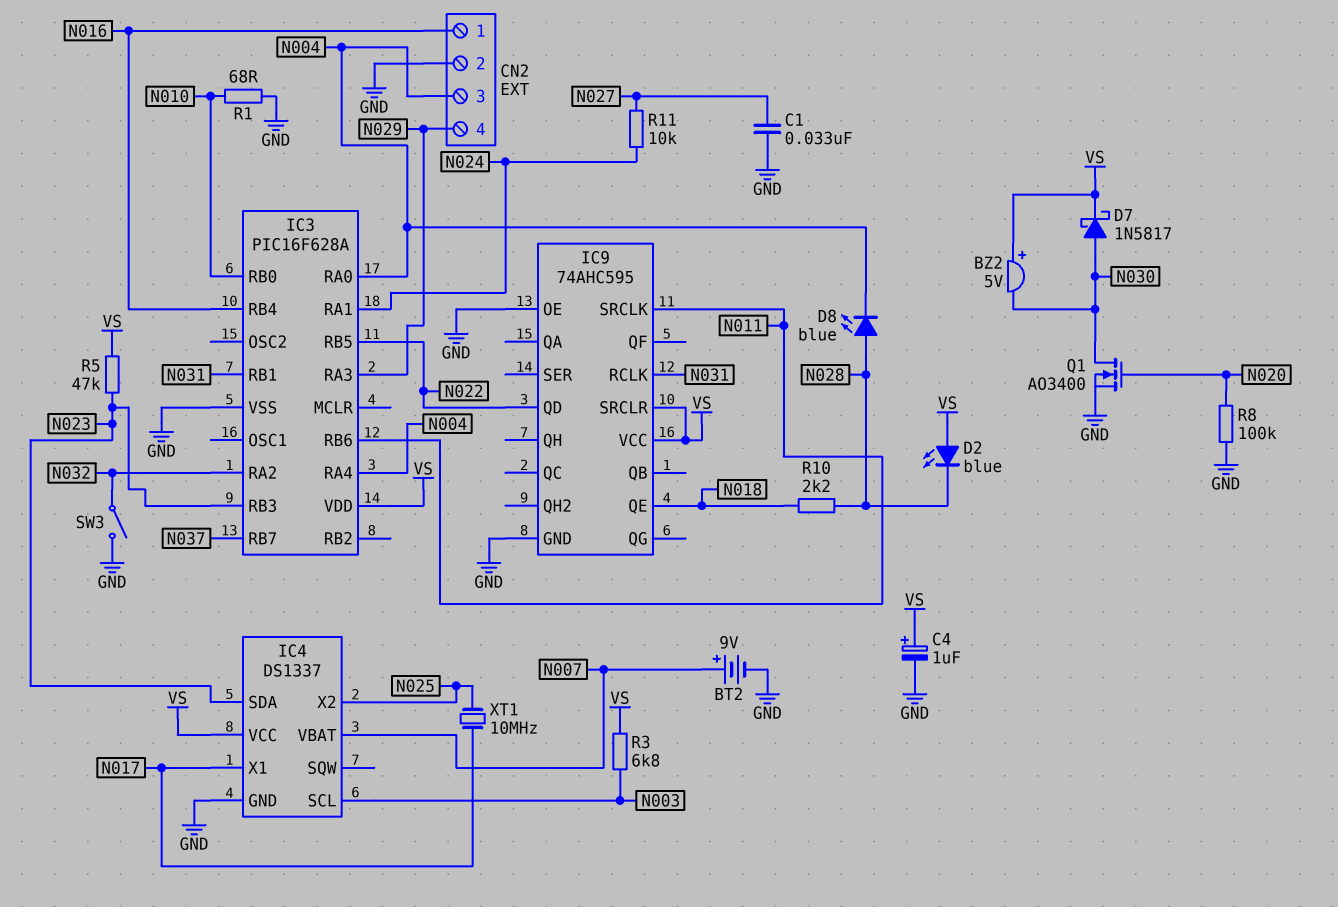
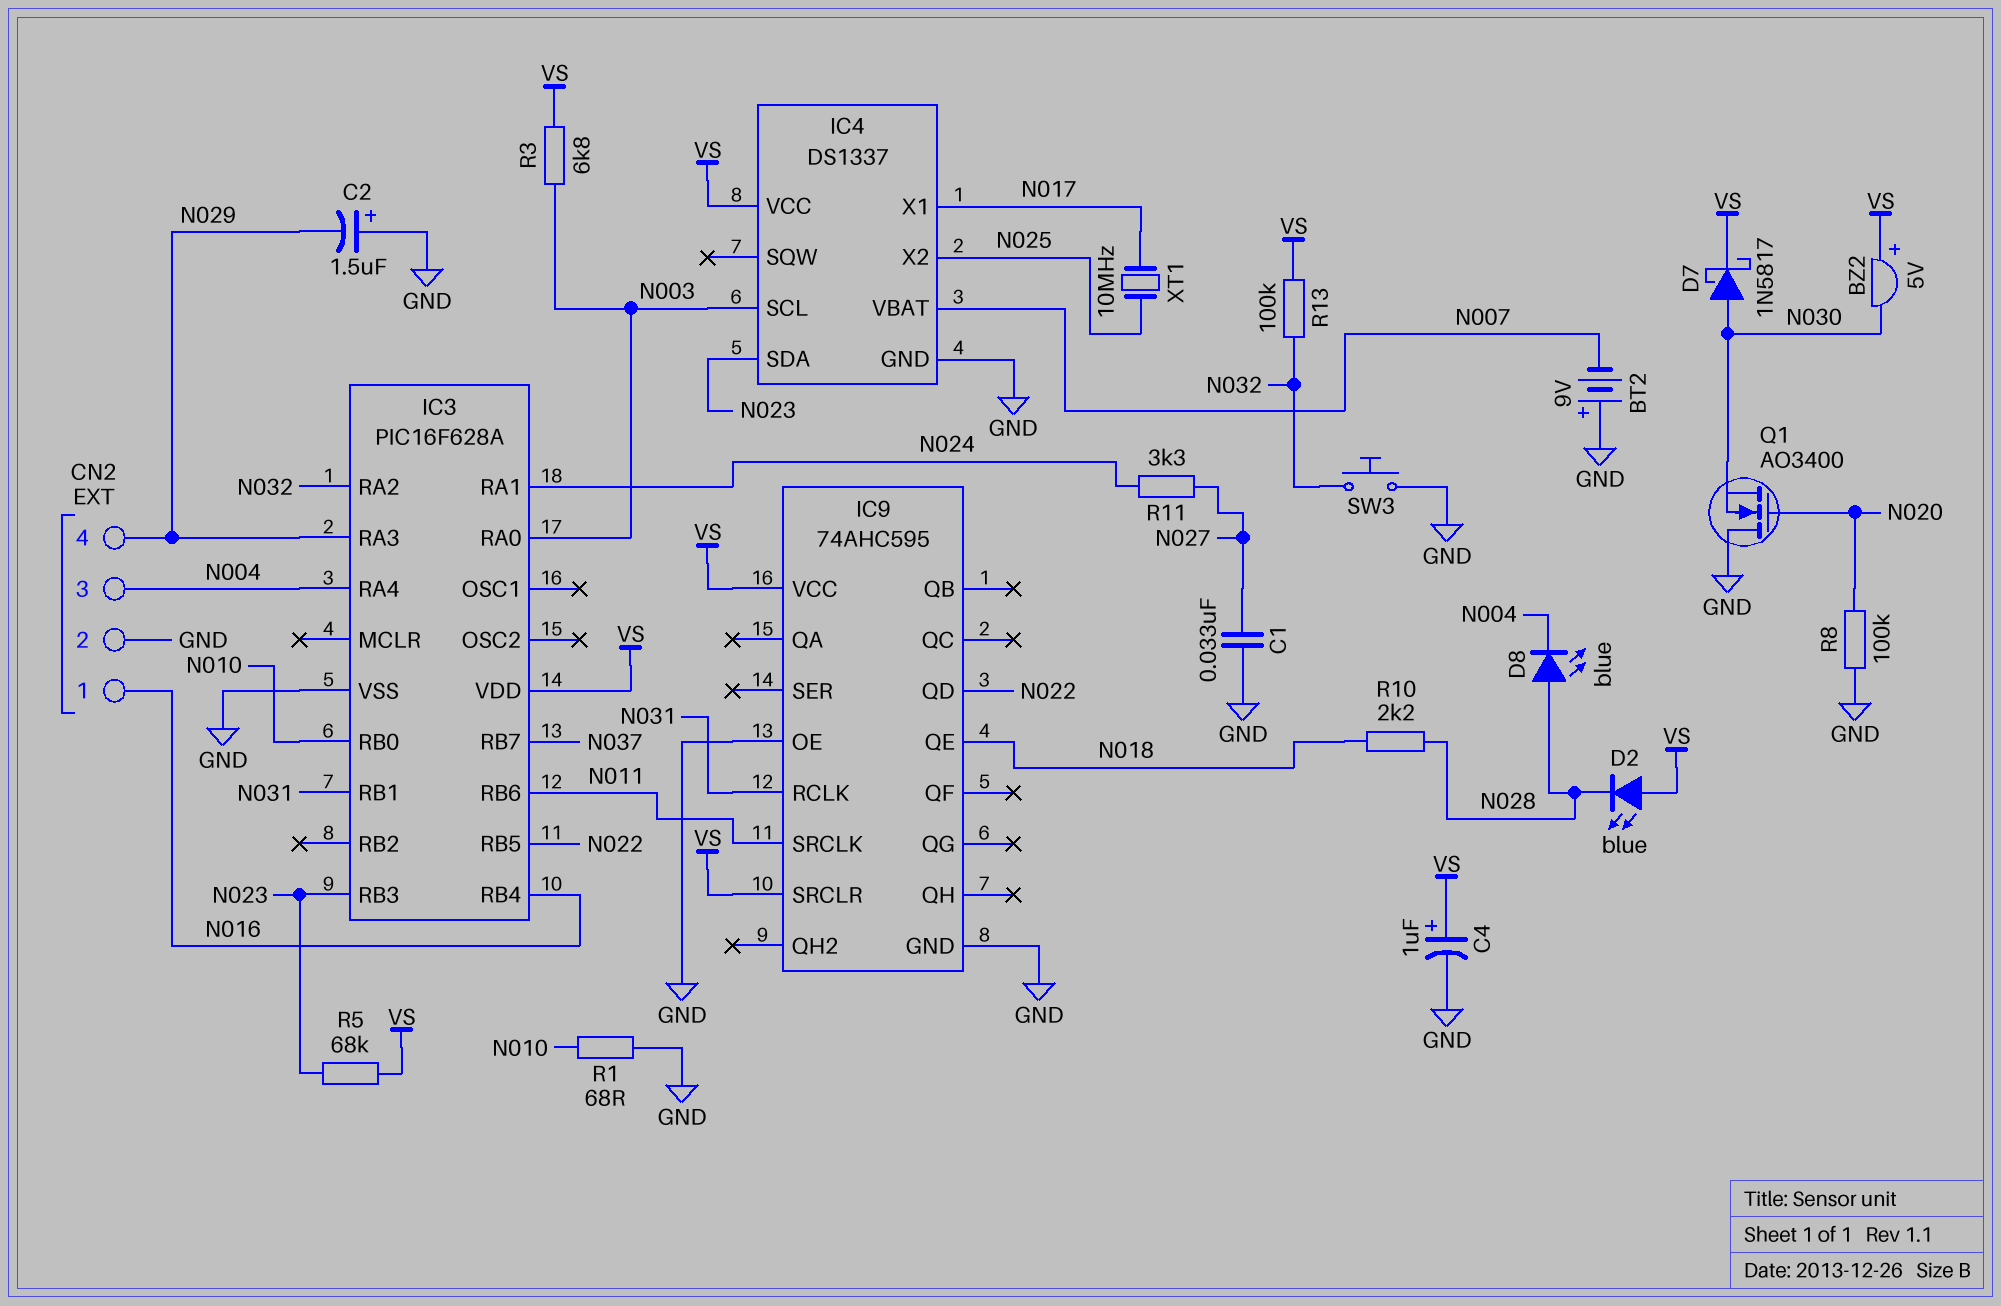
BT2: 9V (plus N007, minus GND) -> 9V (plus GND, minus N007)
C2: none -> 1.5uF (plus GND, minus N029)
IC3 pin RA0: N004 -> N003
Q1: NMOS AO3400 (G N020, D N030, S GND) -> NMOS AO3400 (G N020, D GND, S N030)
R5: 47k (N023, VS) -> 68k (N023, VS)
R11: 10k (N024, N027) -> 3.3k (N024, N027)
R13: none -> 100k (N032, VS)
SW3: switch (GND, N032) -> button (GND, N032)

